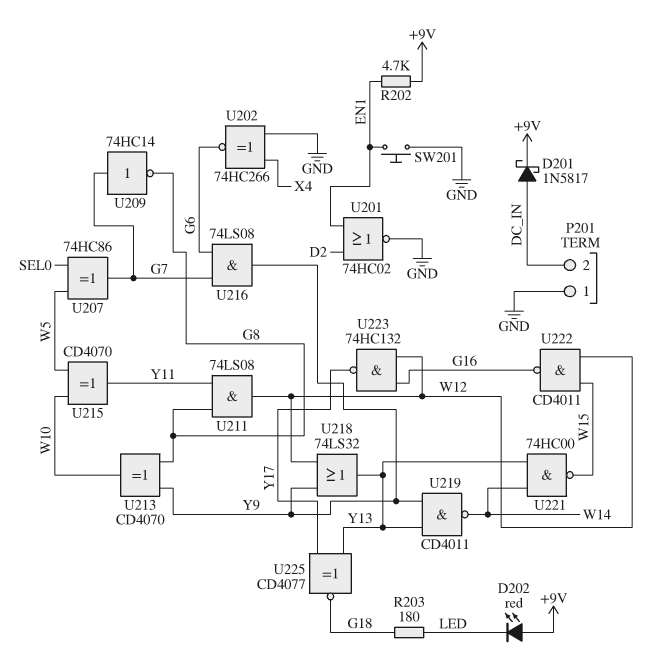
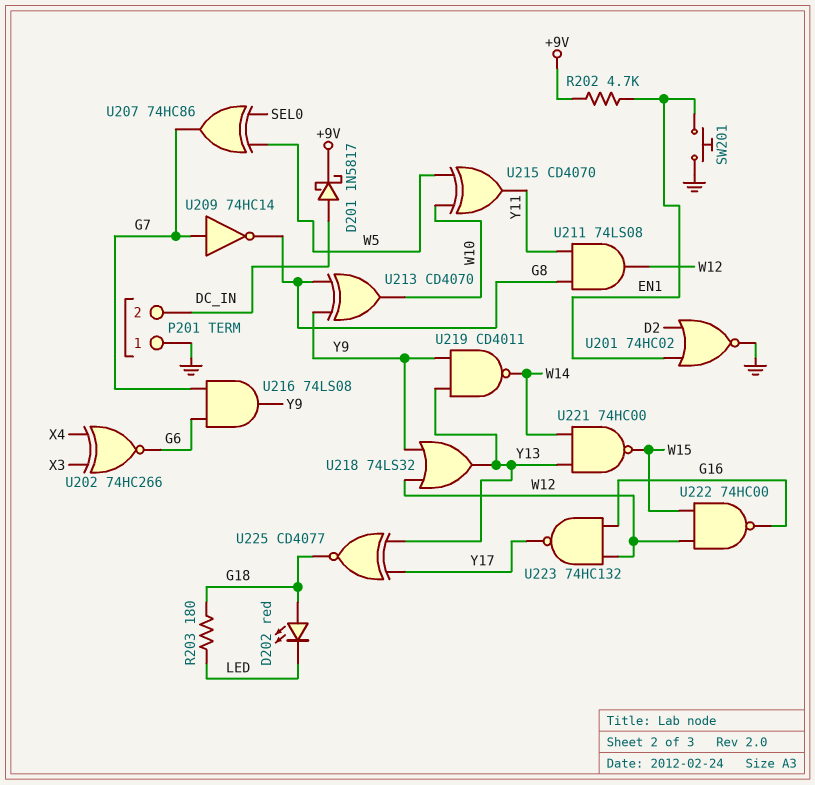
D202: LED red (A +9V, K LED) -> LED red (A G18, K LED)
U202: XNOR 74HC266 (in GND, in X4, out G6) -> XNOR 74HC266 (in X3, in X4, out G6)
U222: NAND CD4011 (in W12, in W15, out G16) -> NAND 74HC00 (in W12, in W15, out G16)

